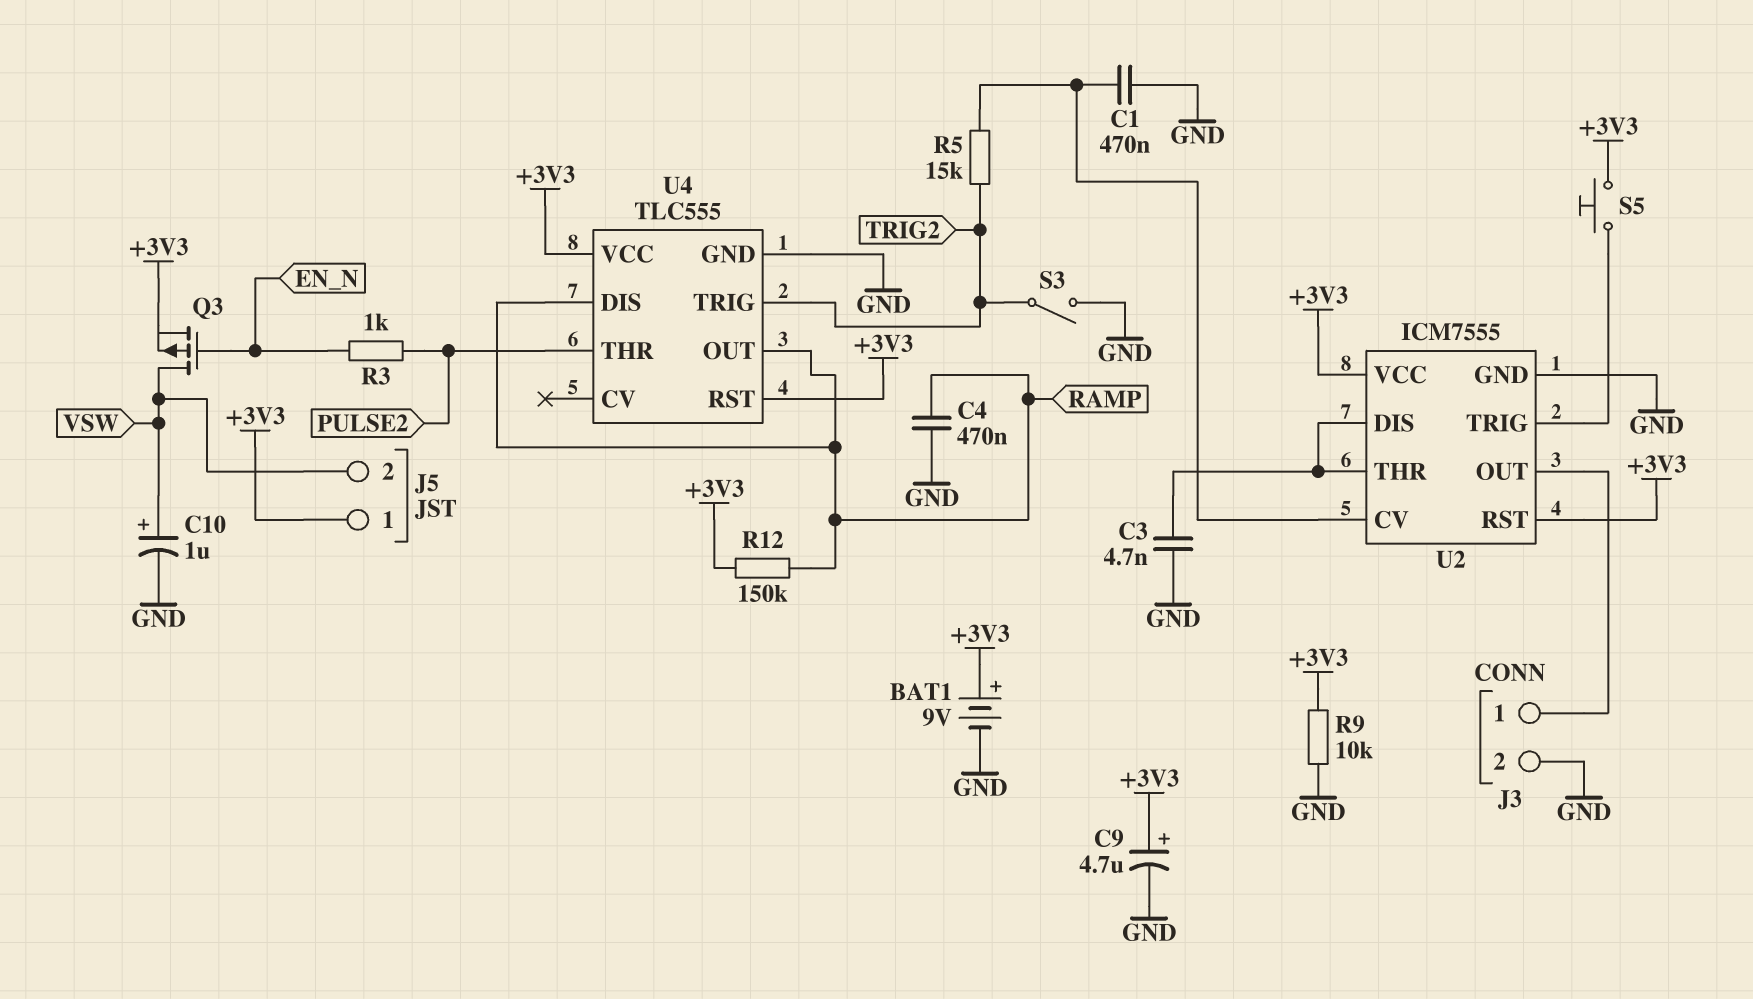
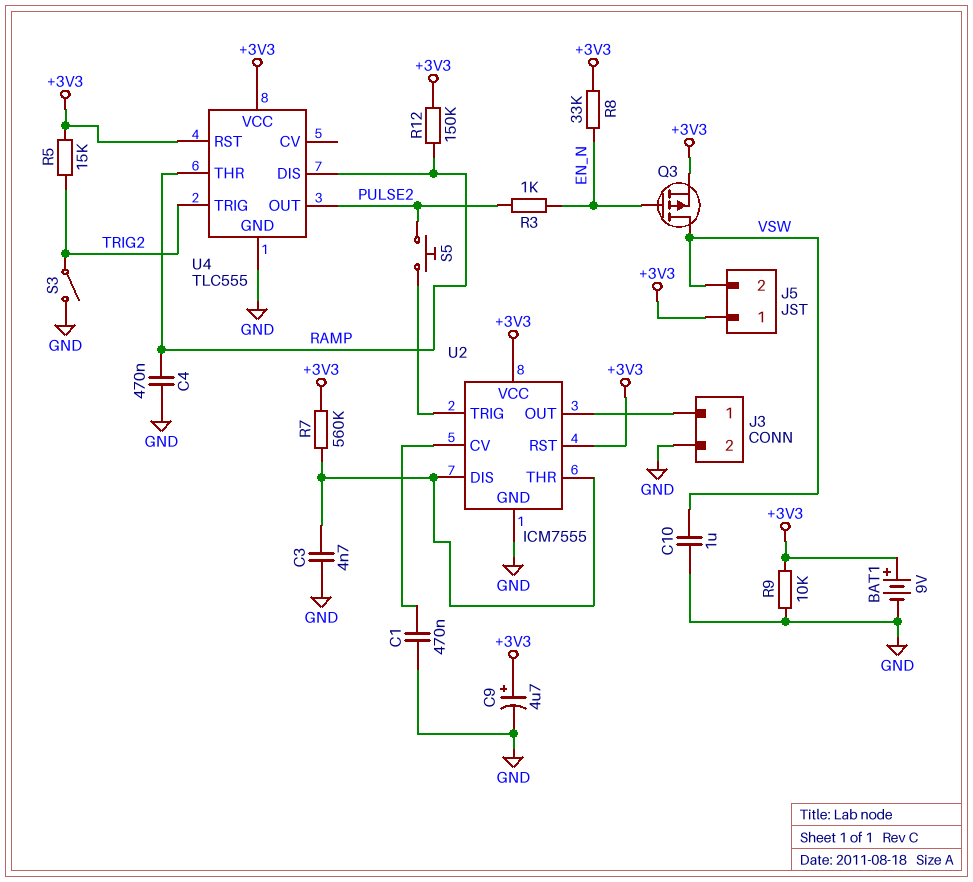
C10: 1uF (plus VSW, minus GND) -> 1uF (GND, VSW)
R5: 15k (TRIG2, U2/CV) -> 15k (+3V3, TRIG2)
R7: none -> 560k (+3V3, U2/DIS)
R8: none -> 33k (+3V3, EN_N)
S5: button (+3V3, U2/TRIG) -> button (PULSE2, U2/TRIG)
U4 pin OUT: RAMP -> PULSE2
U4 pin THR: PULSE2 -> RAMP

